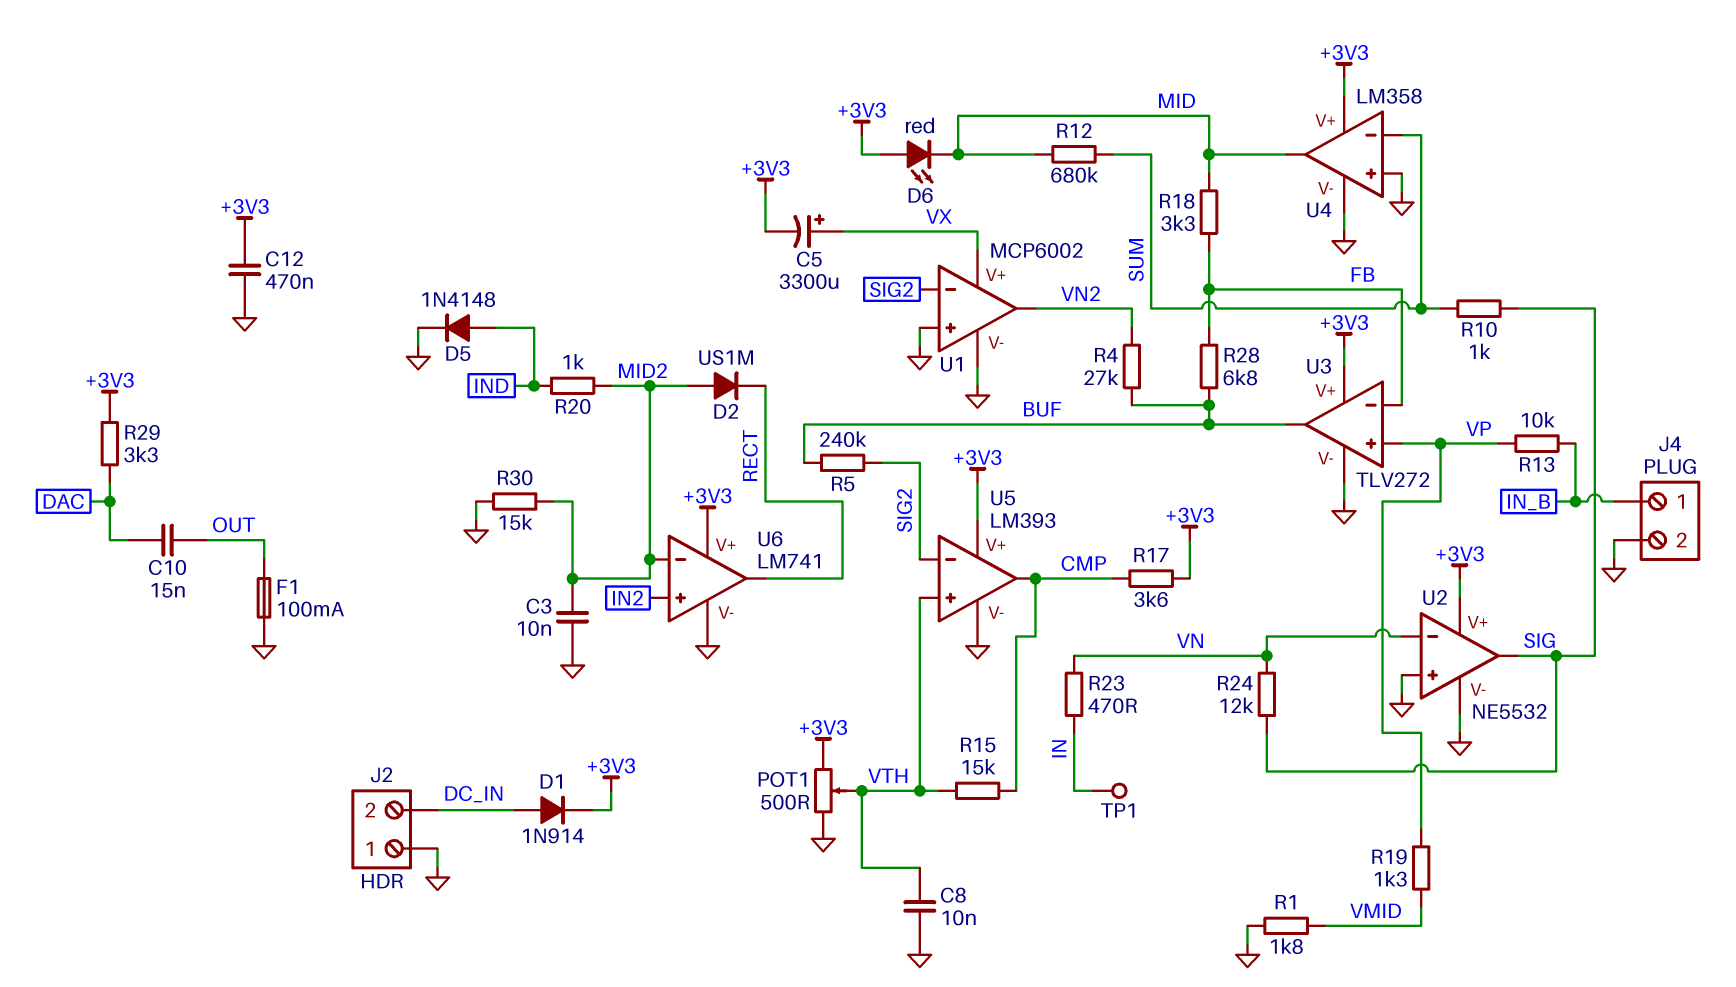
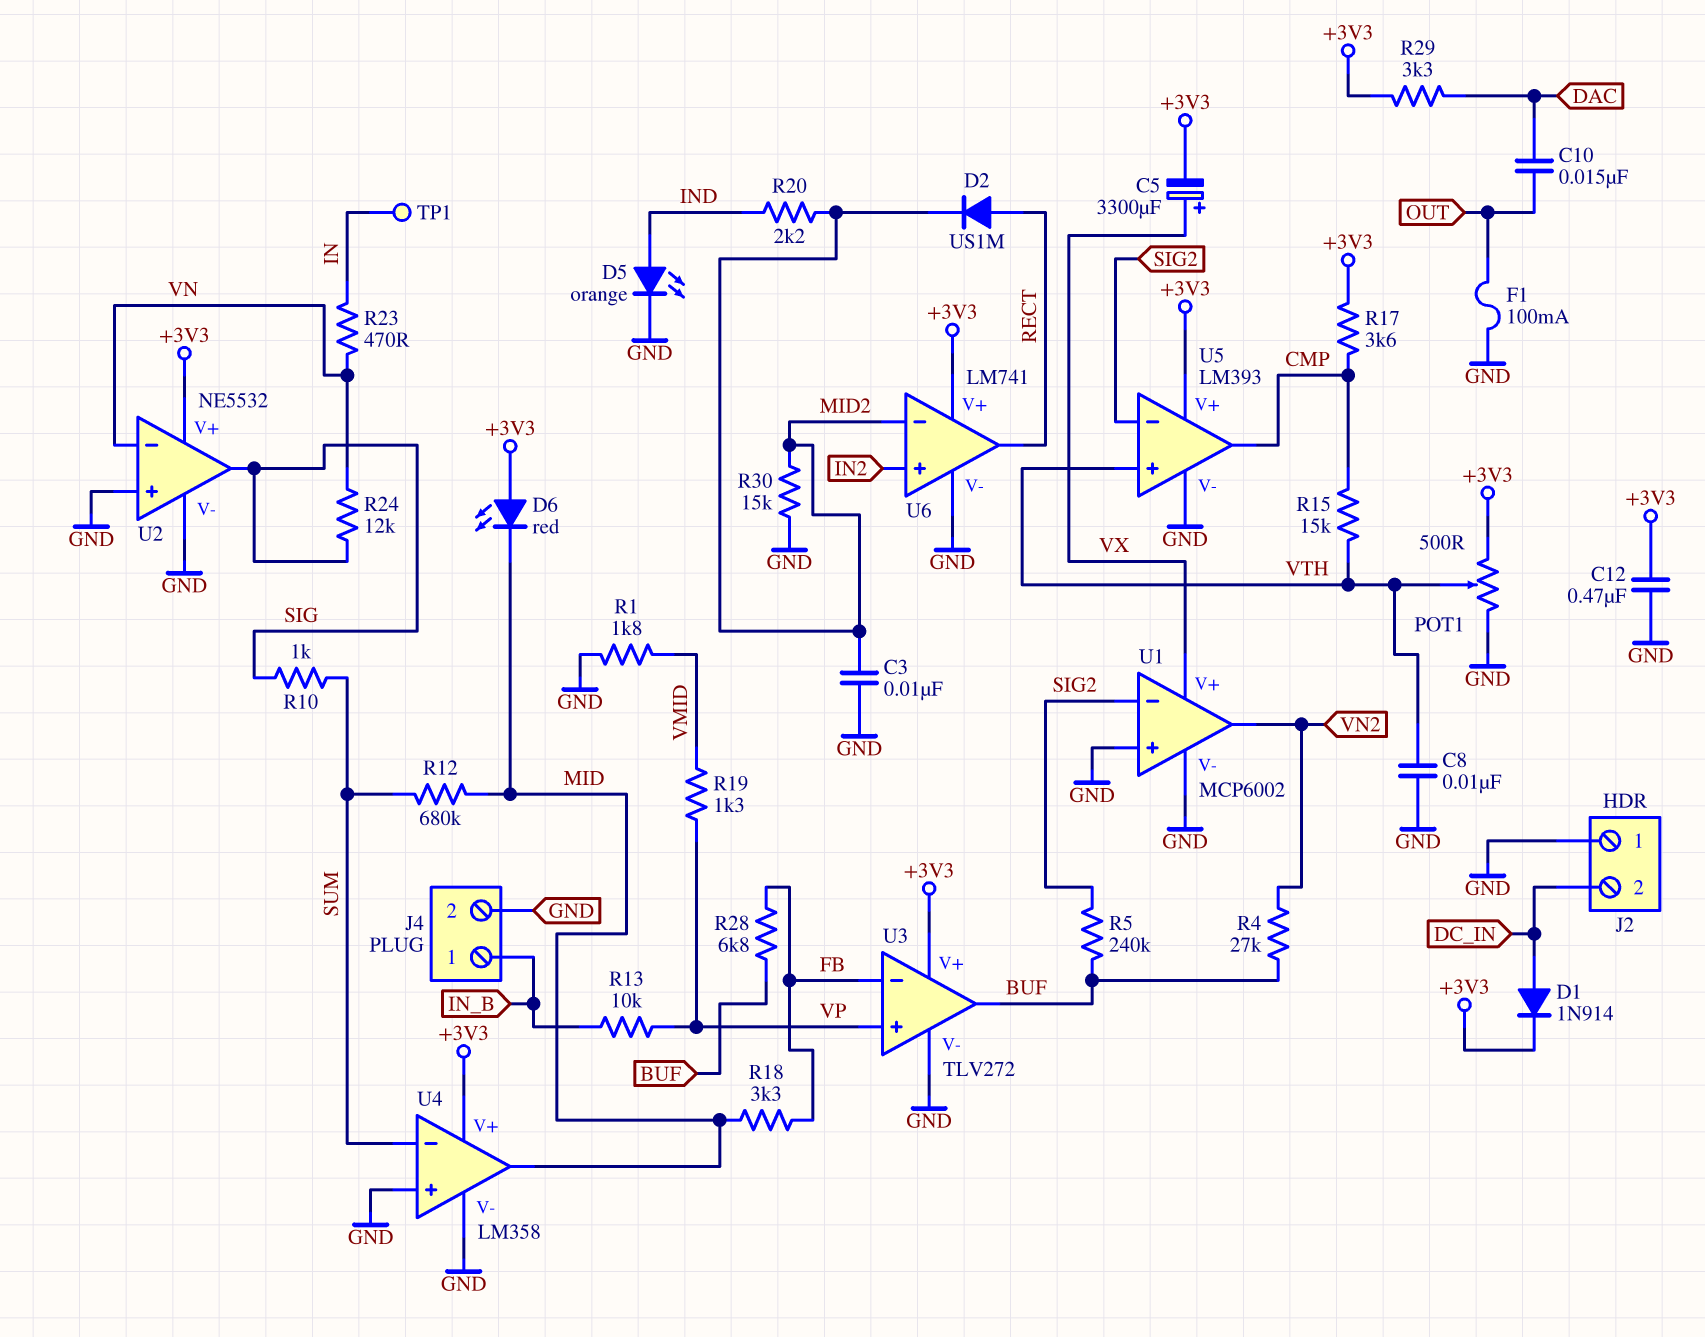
D2: diode US1M (A MID2, K RECT) -> diode US1M (A RECT, K MID2)
D5: diode 1N4148 (A IND, K GND) -> LED orange (A IND, K GND)
R20: 1k (IND, MID2) -> 2.2k (IND, MID2)

